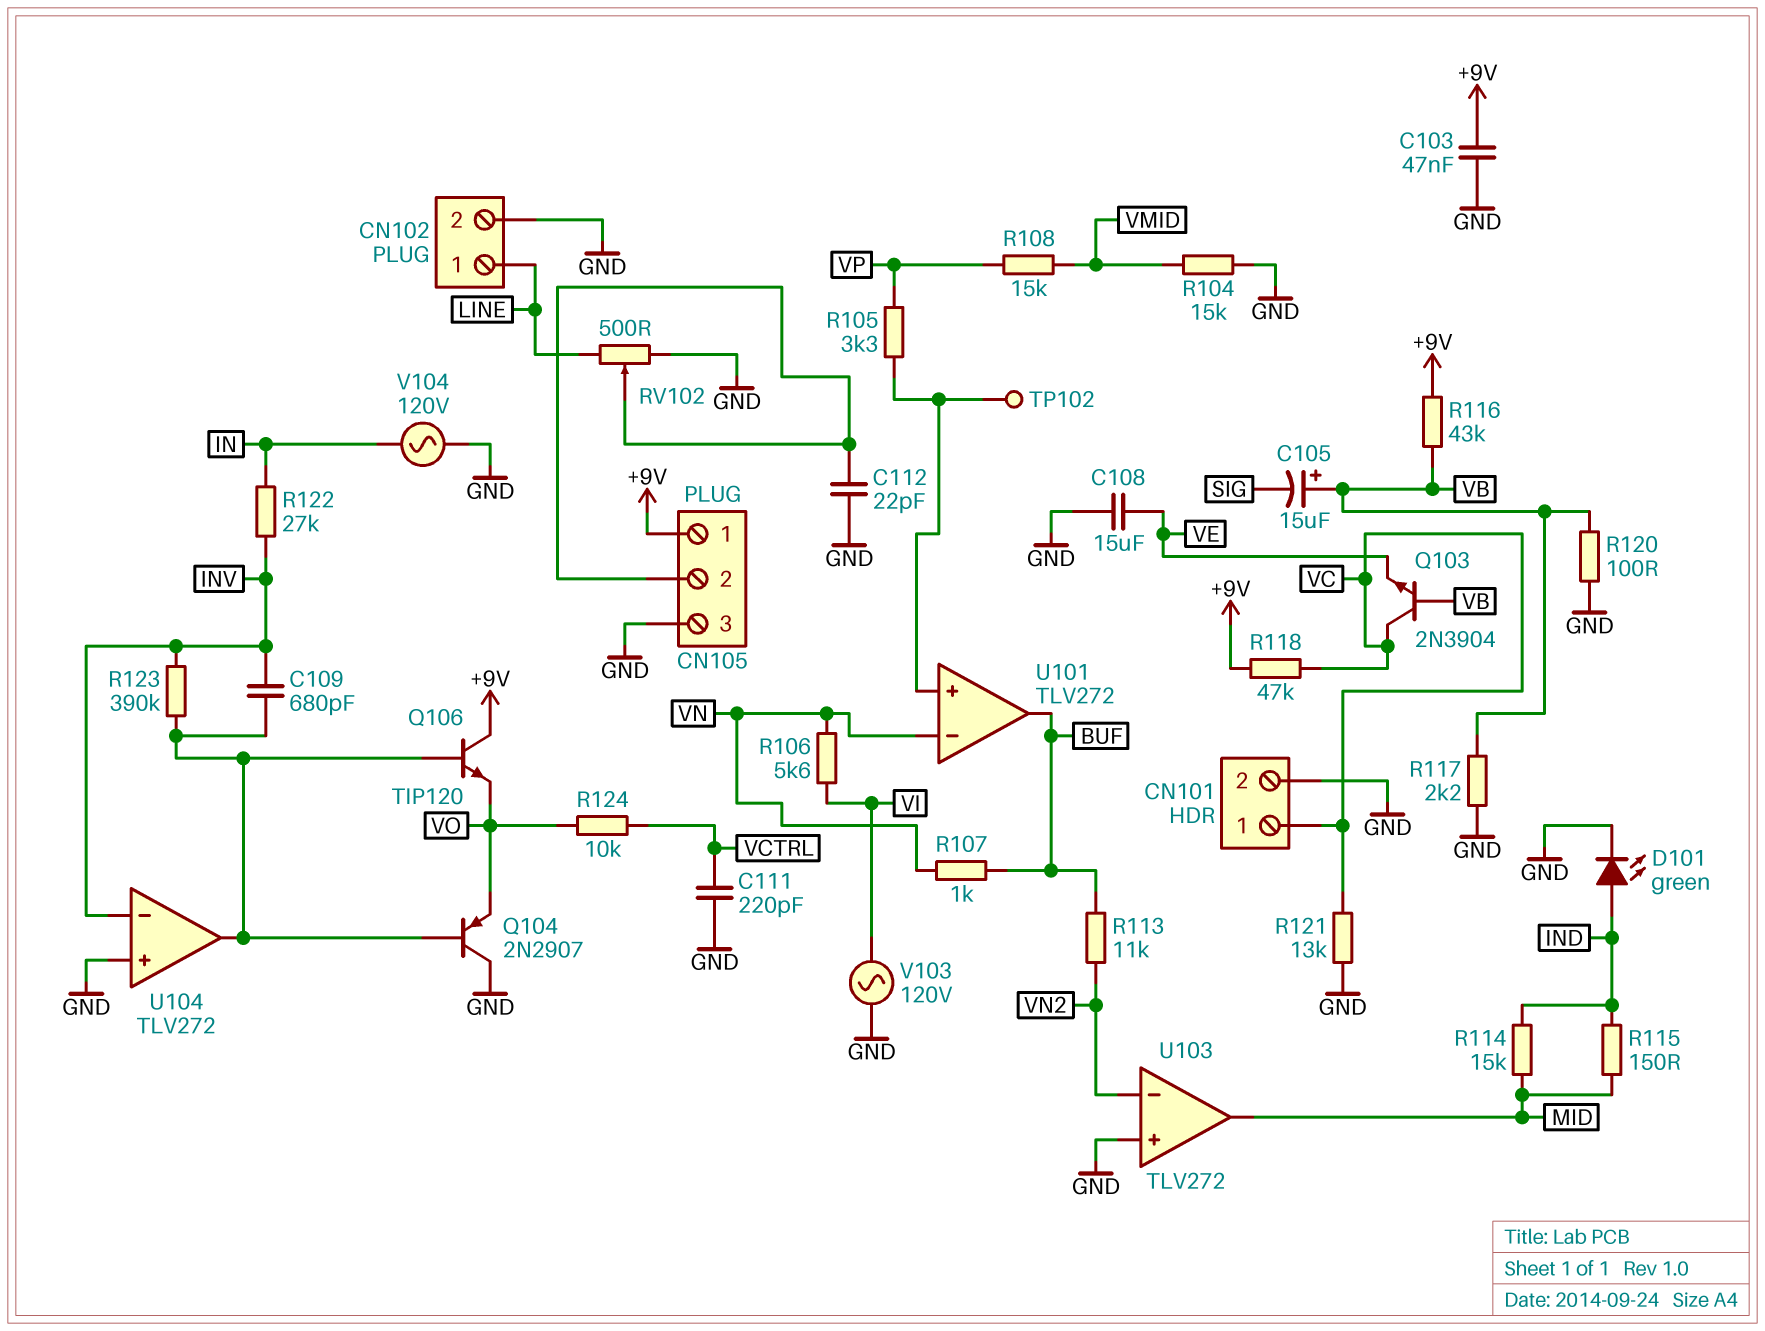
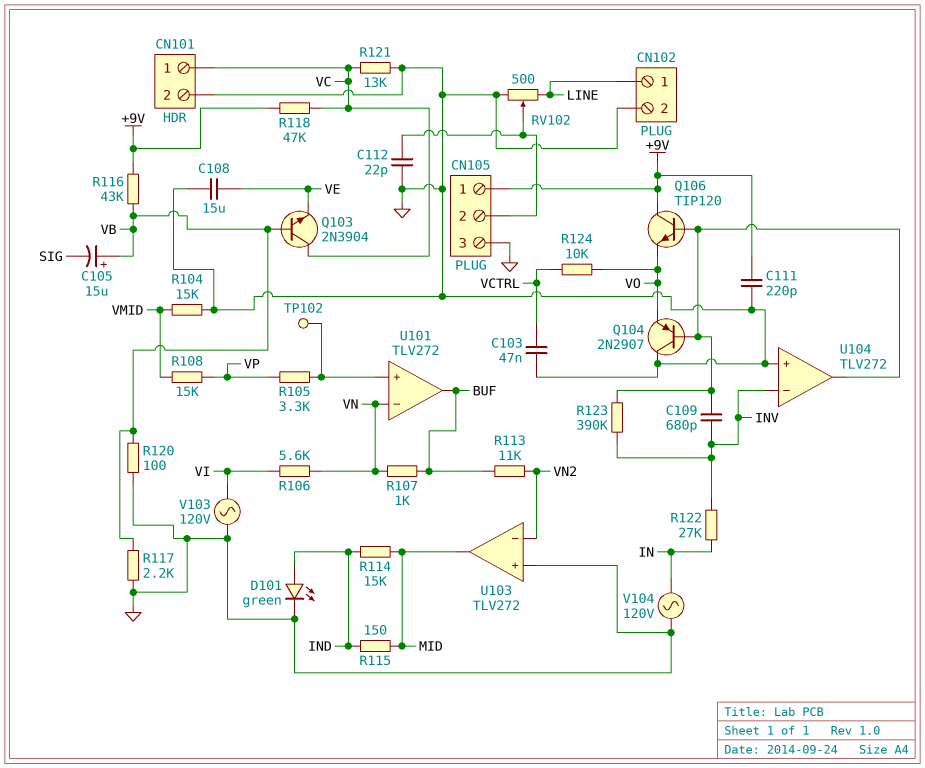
C103: 47nF (+9V, GND) -> 47nF (GND, VCTRL)
C111: 220pF (GND, VCTRL) -> 220pF (+9V, GND)

